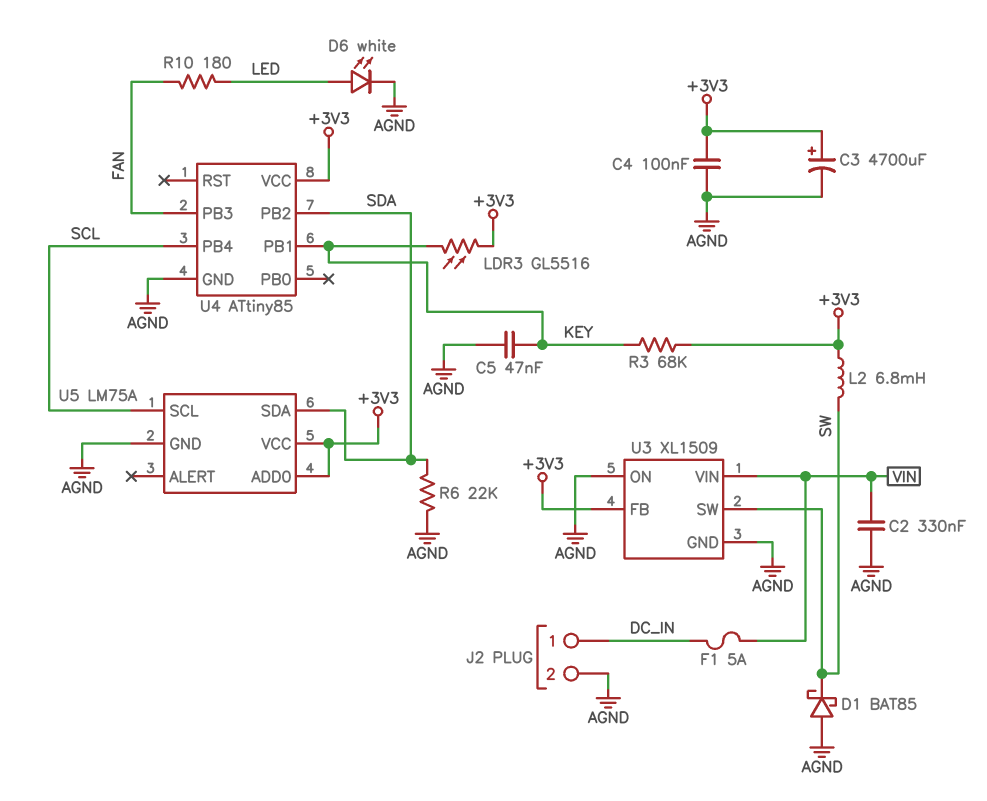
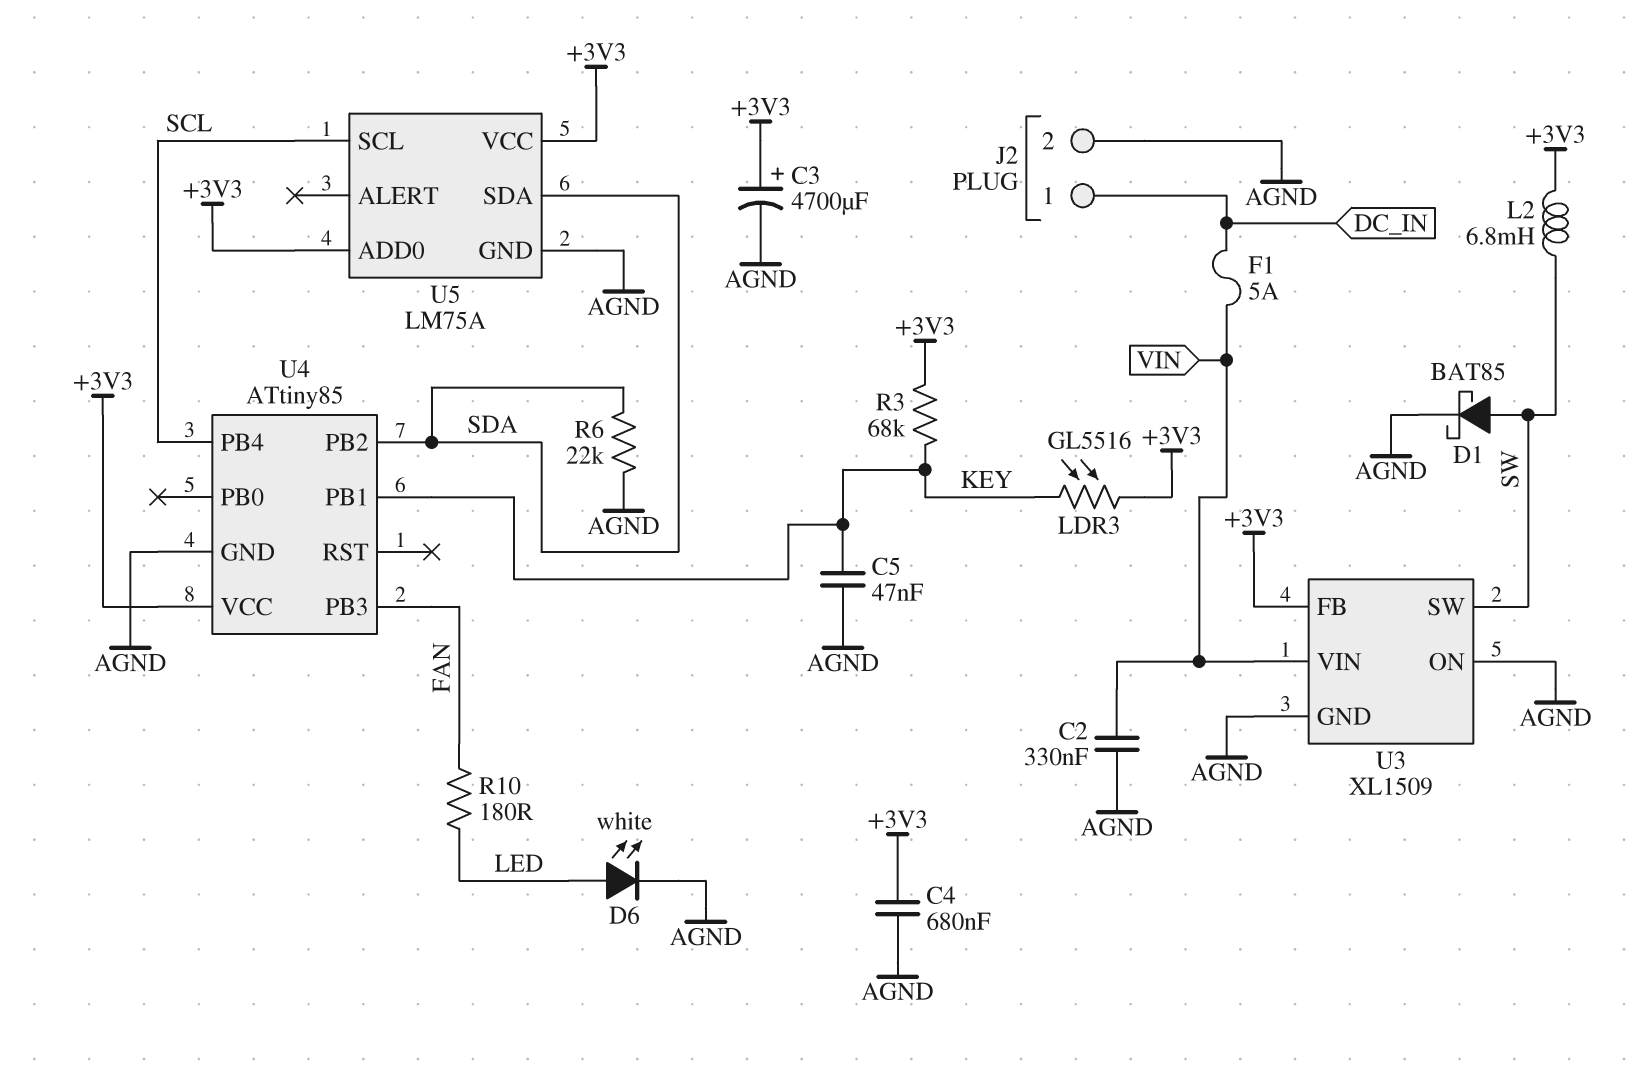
C4: 100nF (+3V3, AGND) -> 680nF (+3V3, AGND)
D1: schottky BAT85 (A AGND, K SW) -> schottky BAT85 (A SW, K AGND)

